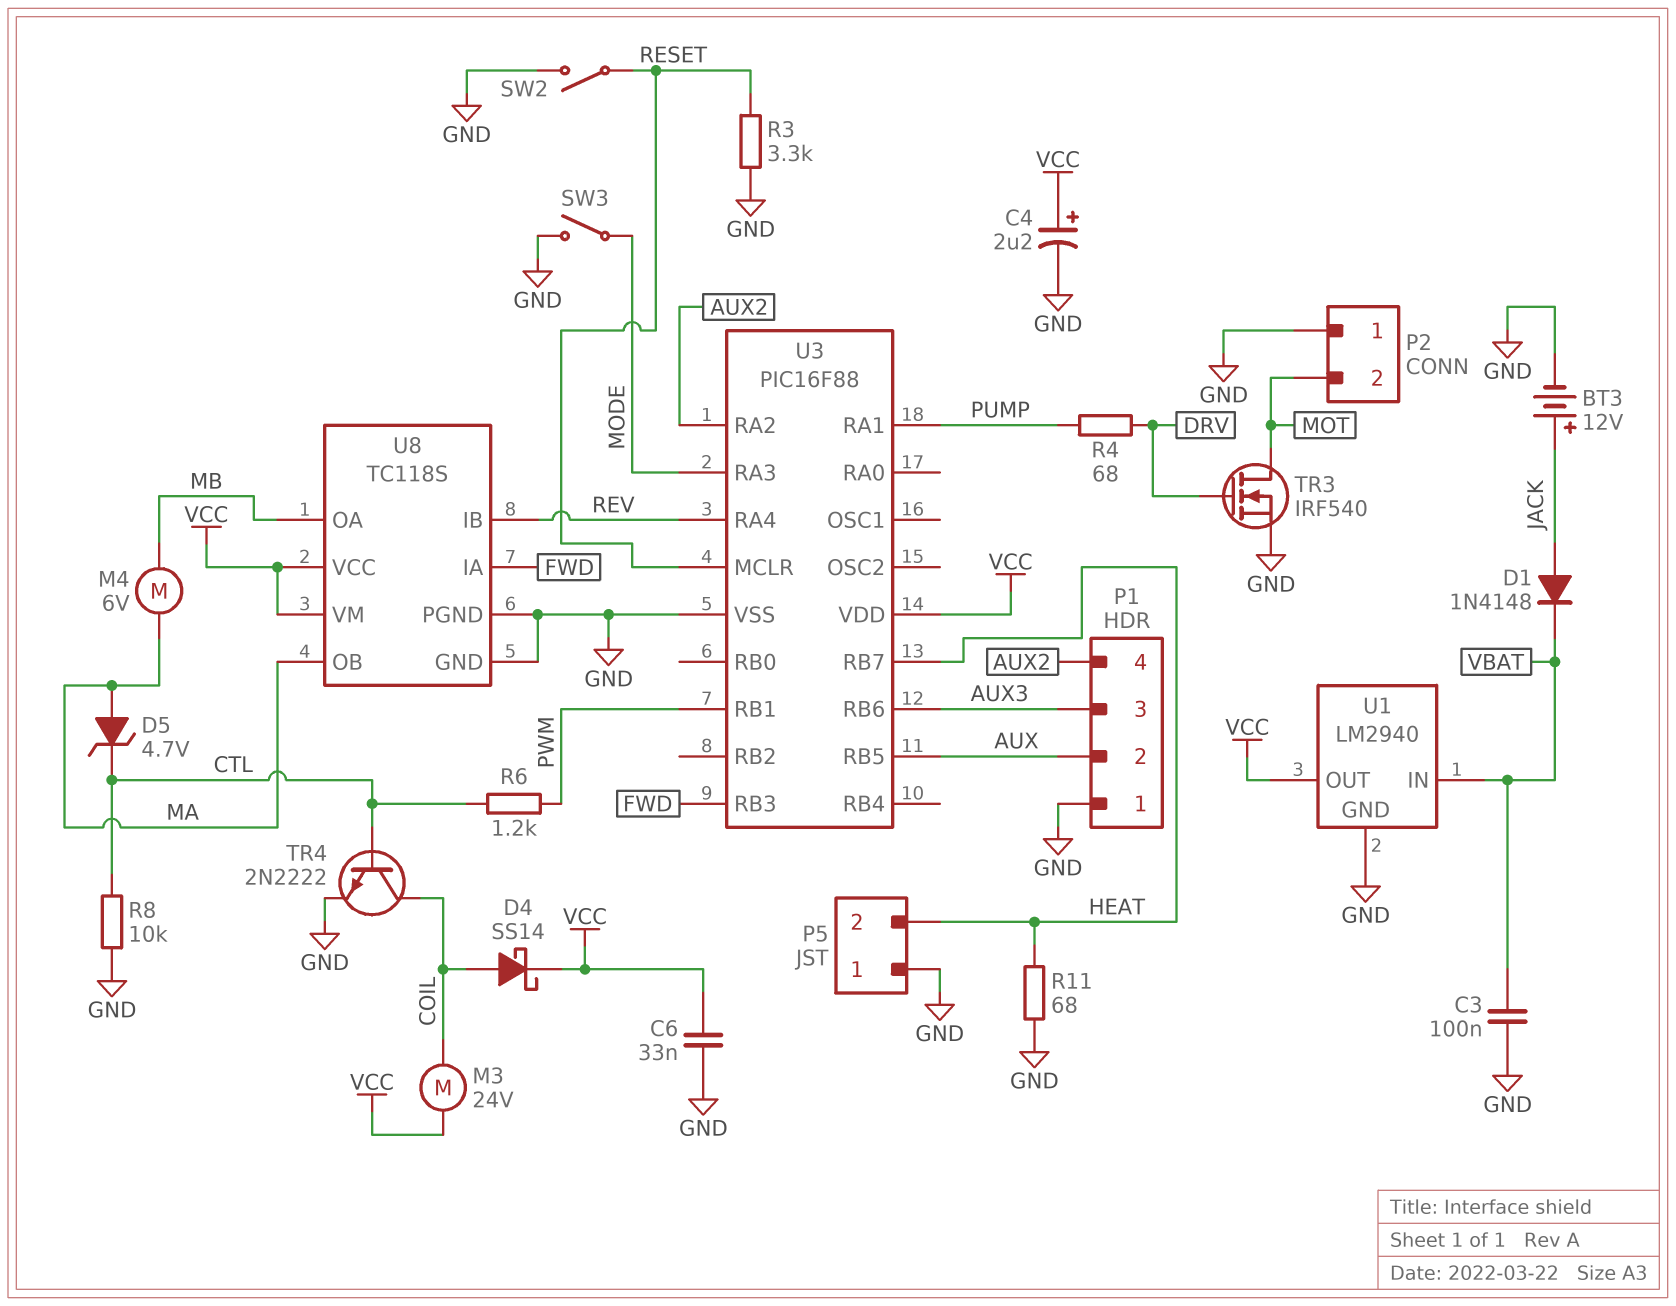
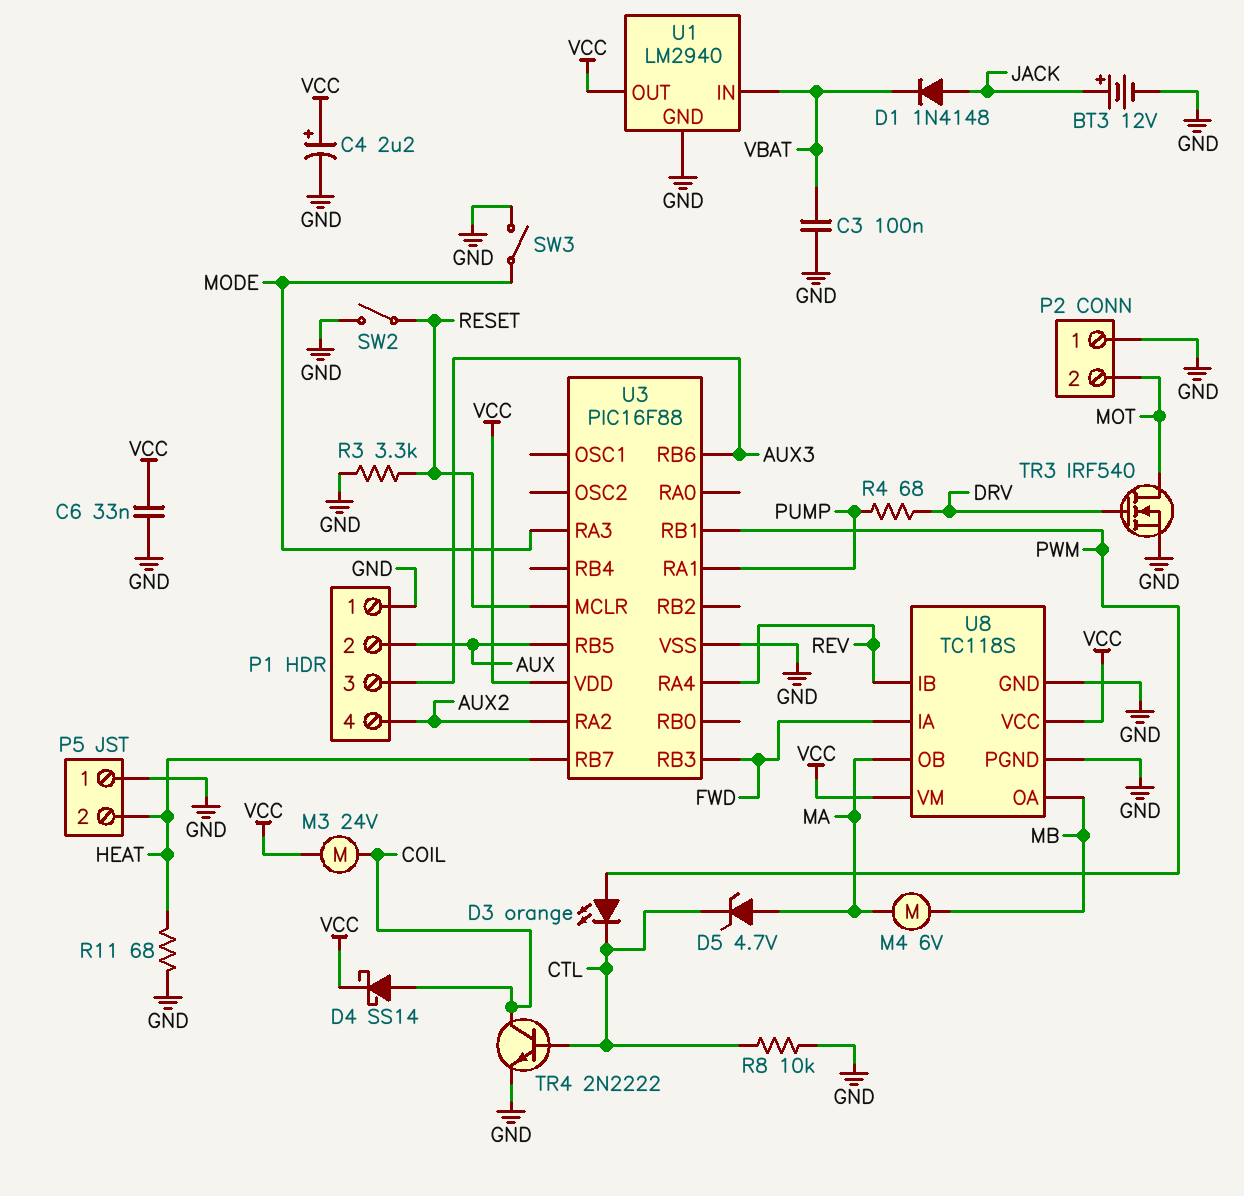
D3: none -> LED orange (A PWM, K CTL)
R6: 1.2k (CTL, PWM) -> none

